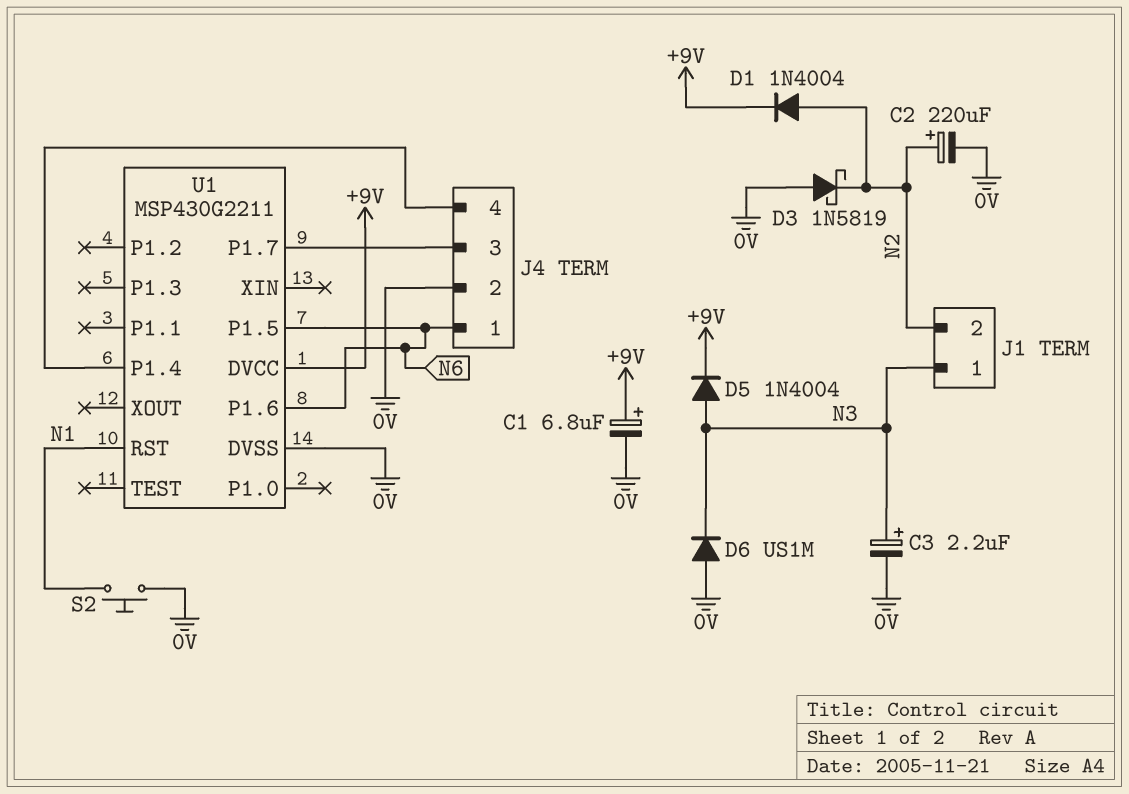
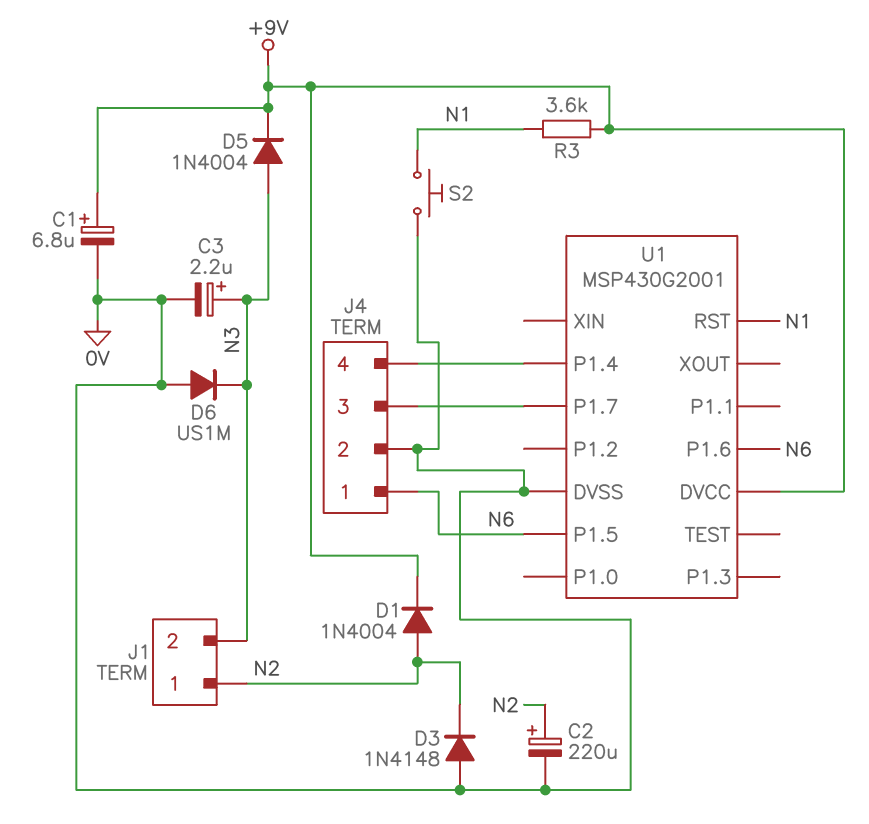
D3: schottky 1N5819 (A 0V, K N2) -> diode 1N4148 (A 0V, K N2)
J1 pin 1: N3 -> N2
J1 pin 2: N2 -> N3
R3: none -> 3.6k (+9V, N1)
U1: MSP430G2211 -> MSP430G2001

